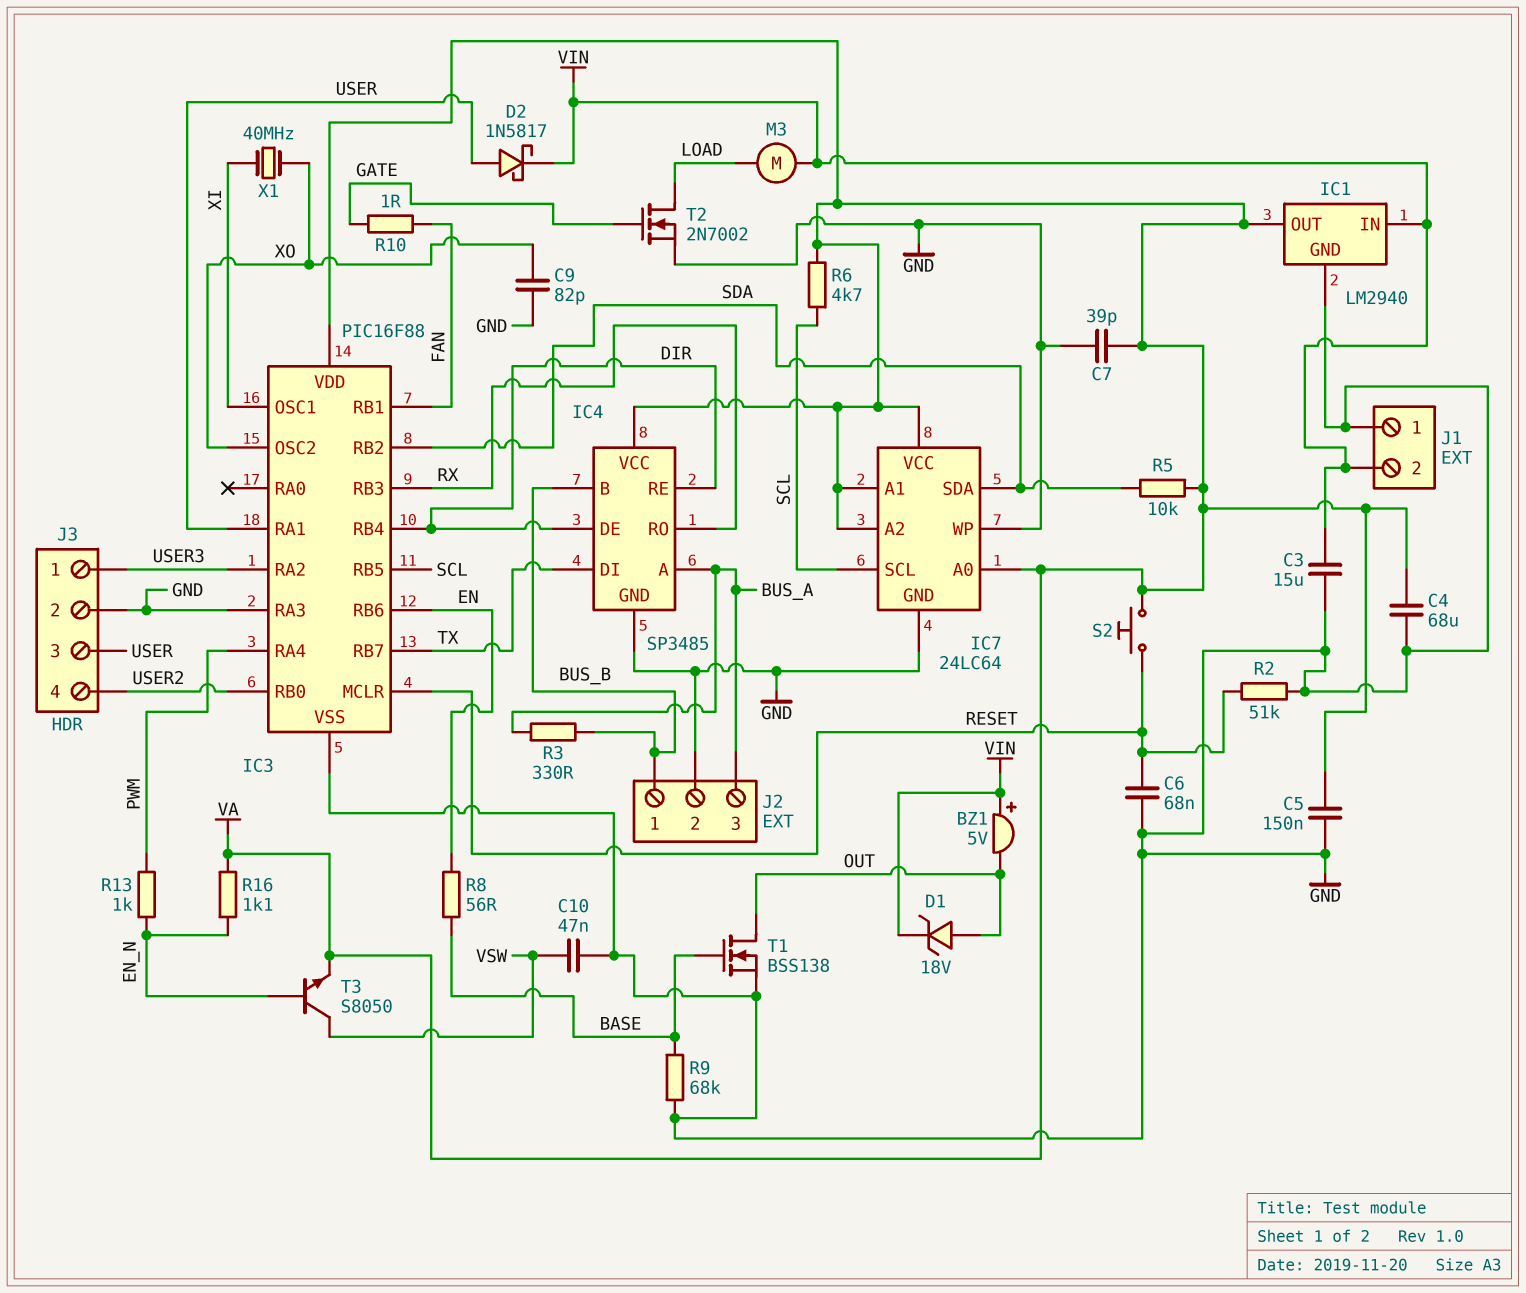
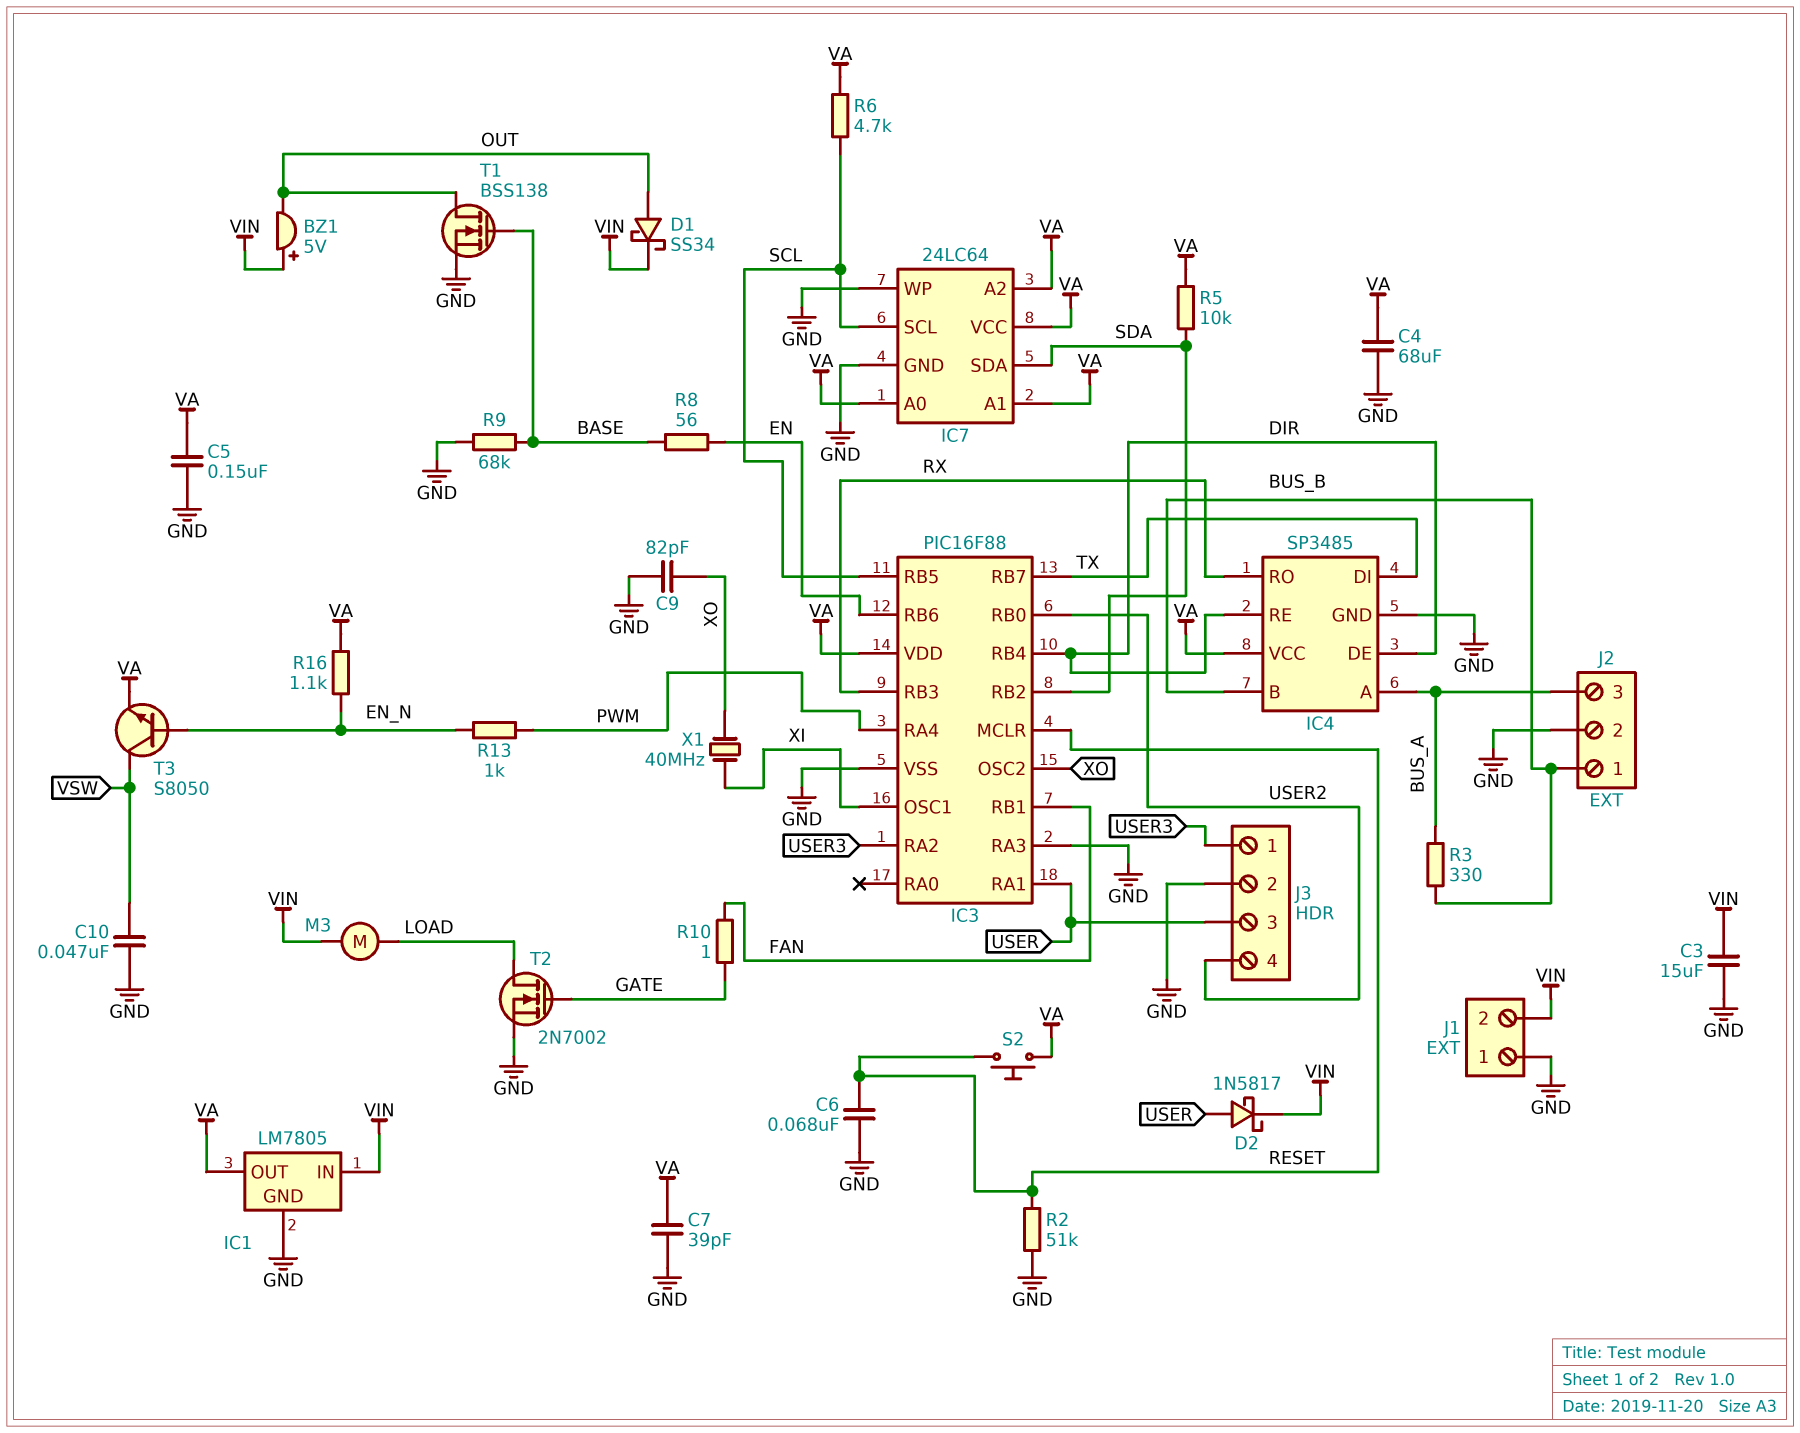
D1: zener 18V (A OUT, K VIN) -> schottky SS34 (A OUT, K VIN)
IC1: LM2940 -> LM7805

